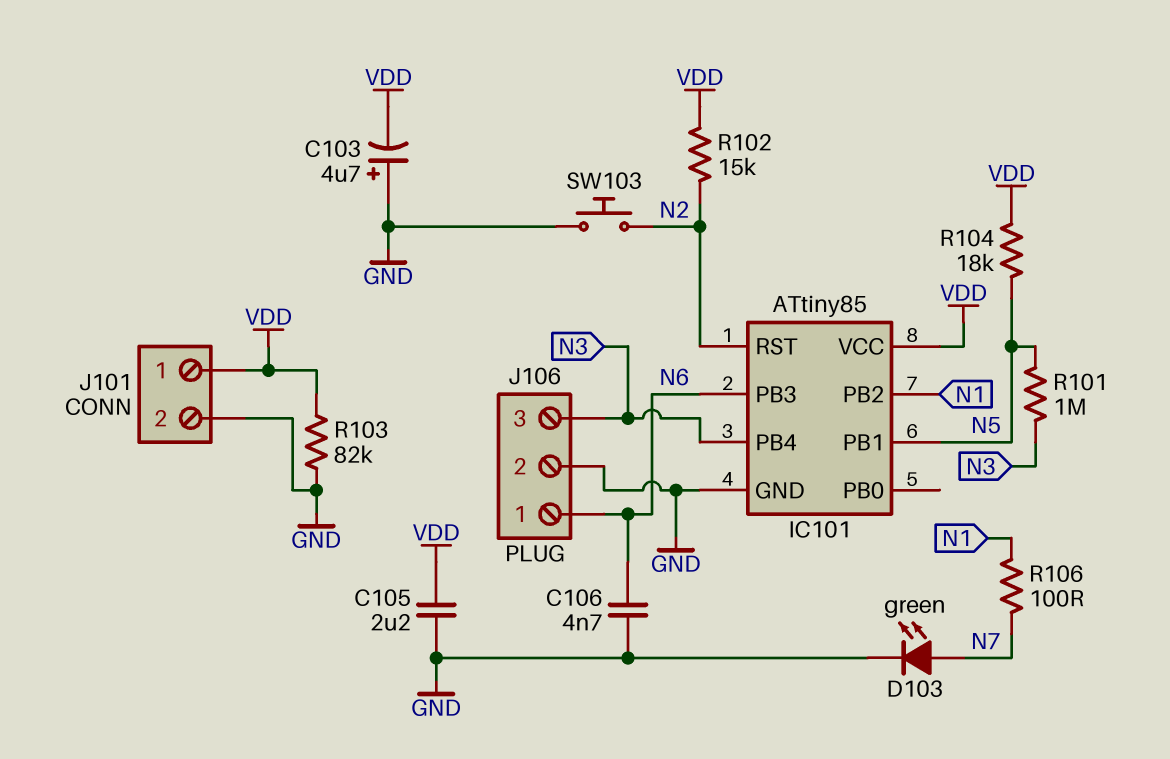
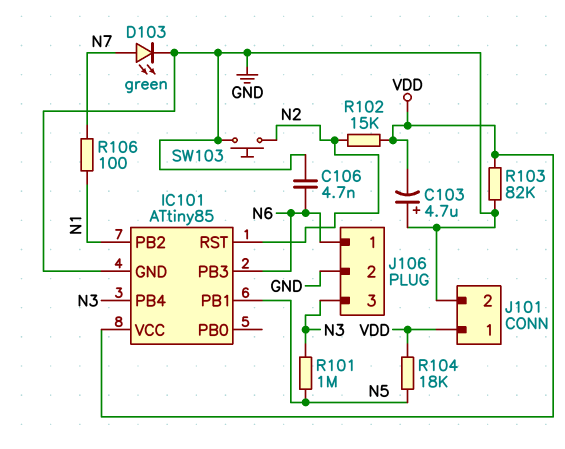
C105: 2.2uF (GND, VDD) -> none

